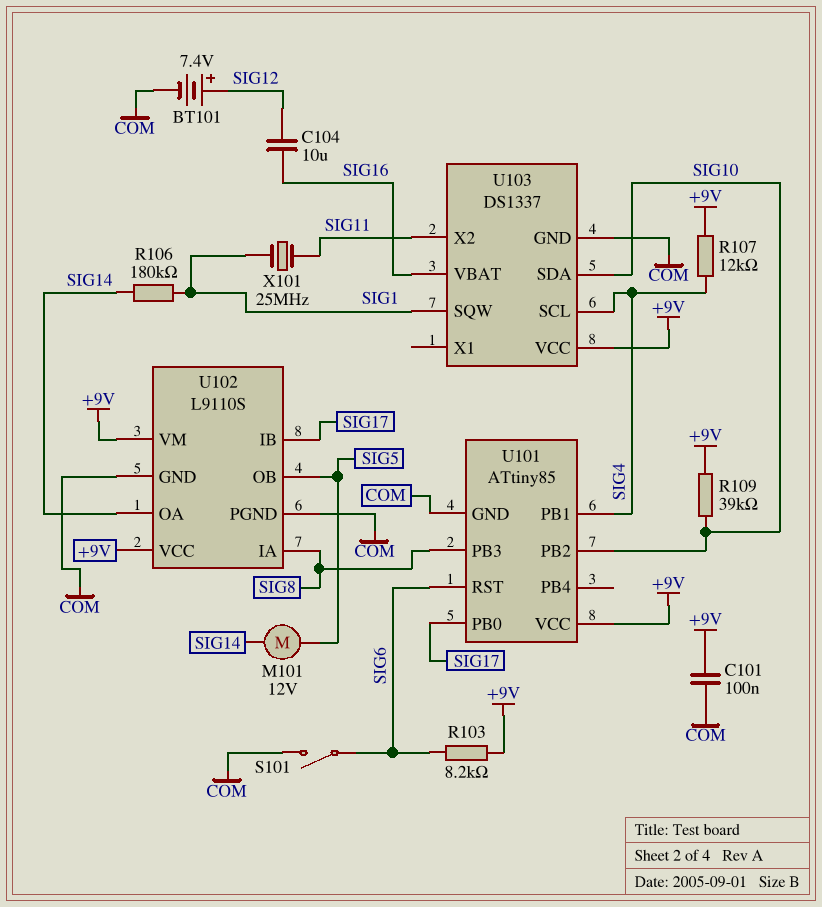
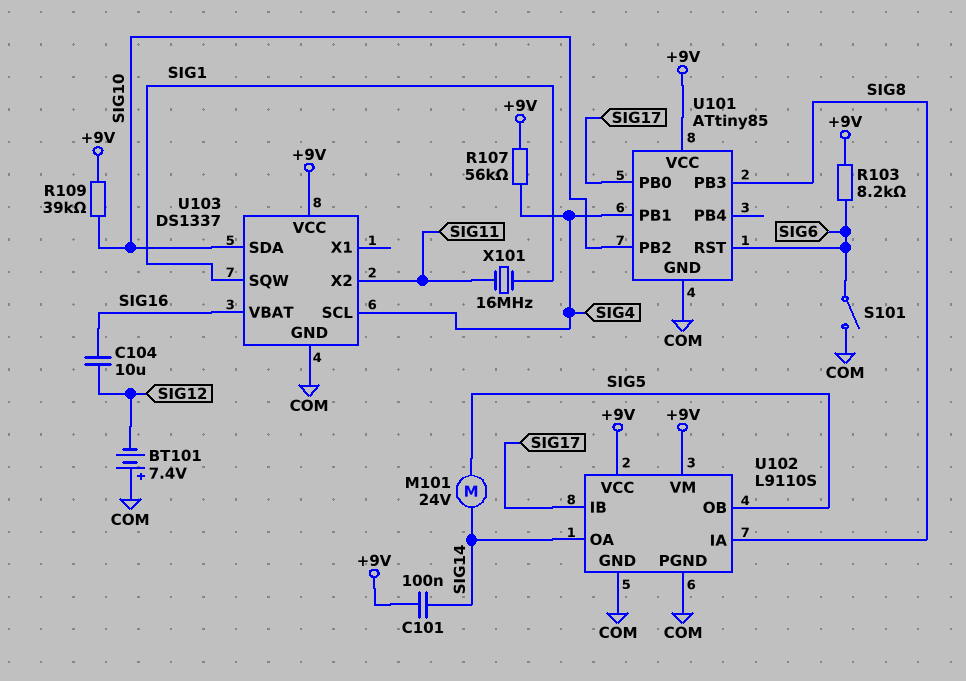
BT101: 7.4V (plus SIG12, minus COM) -> 7.4V (plus COM, minus SIG12)
C101: 100nF (+9V, COM) -> 100nF (+9V, SIG14)
M101: motor 12V (SIG5, SIG14) -> motor 24V (SIG5, SIG14)
R106: 180k (SIG1, SIG14) -> none
R107: 12k (+9V, SIG4) -> 56k (+9V, SIG4)
X101: 25MHz (SIG1, SIG11) -> 16MHz (SIG1, SIG11)

